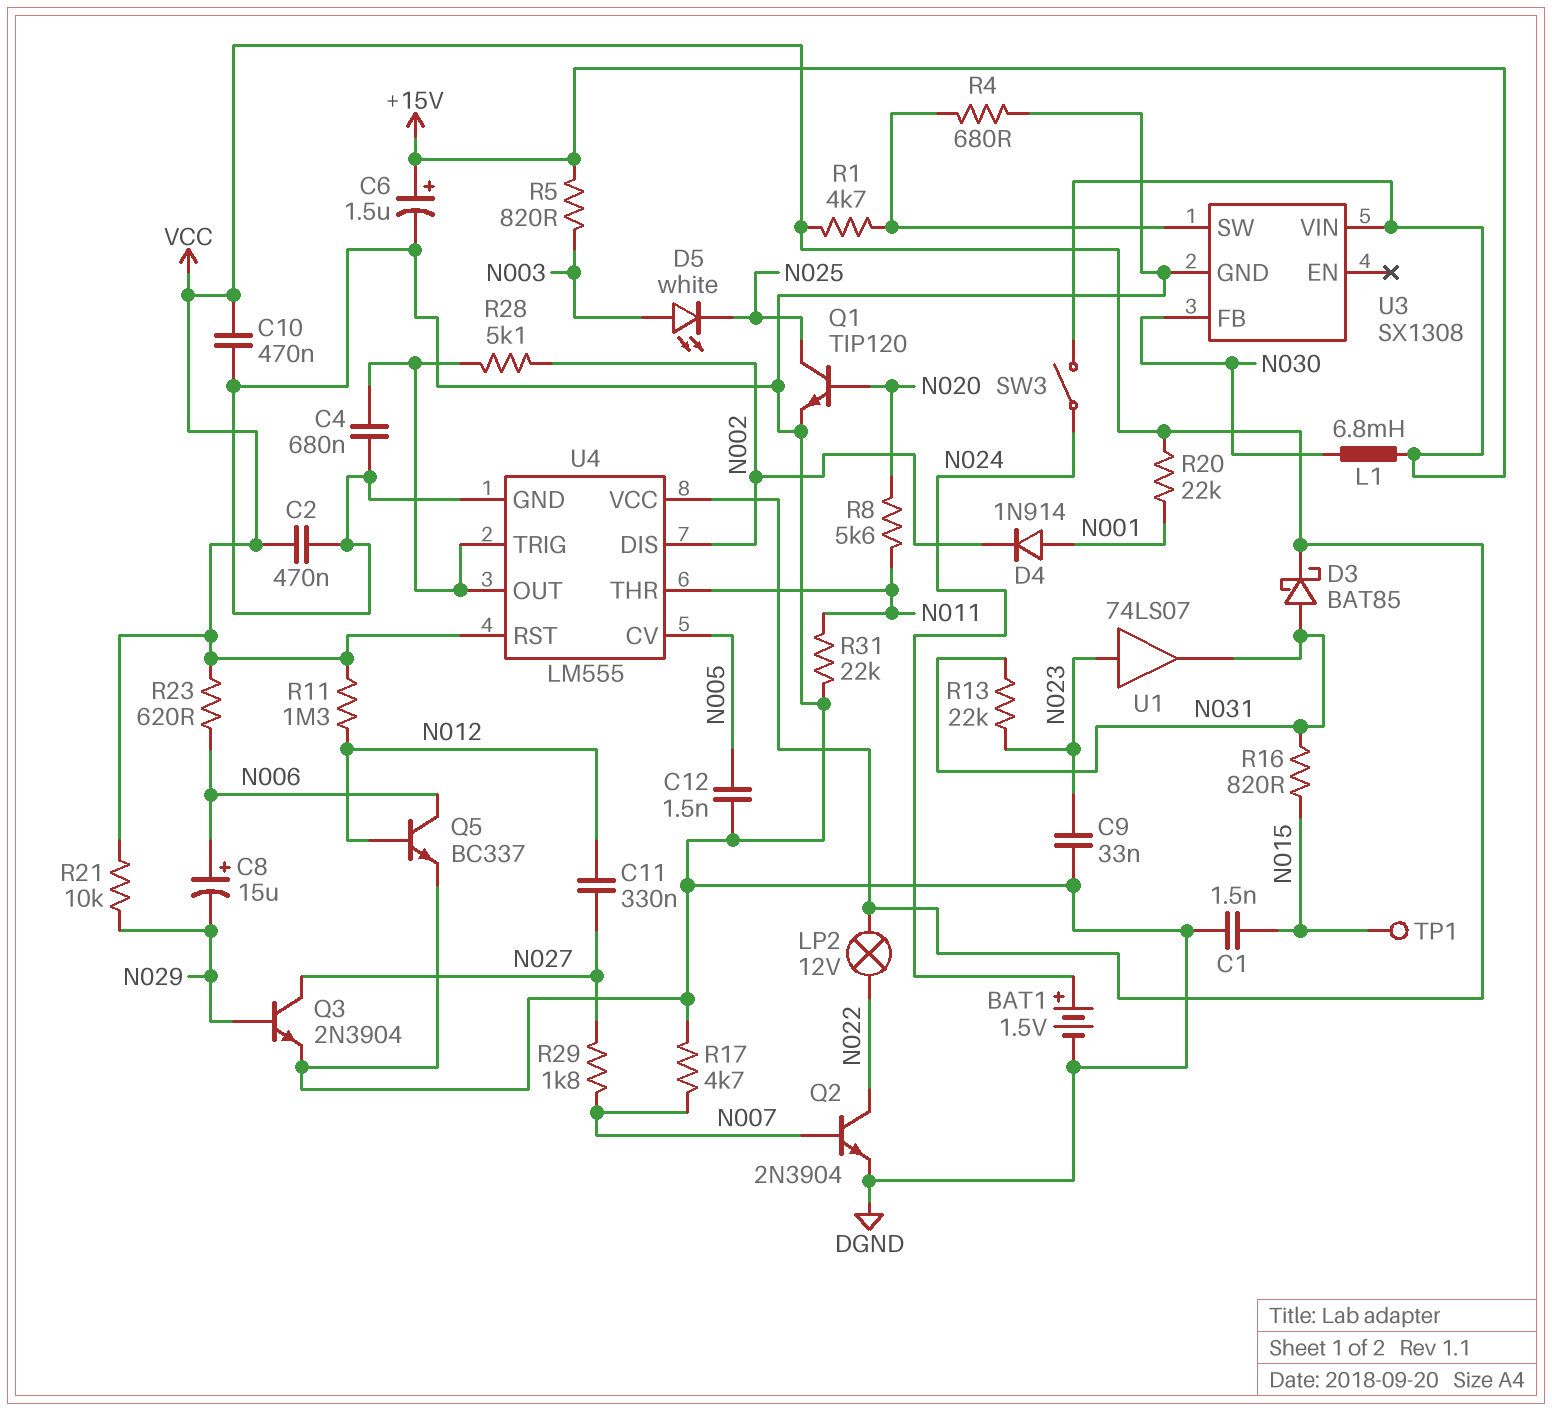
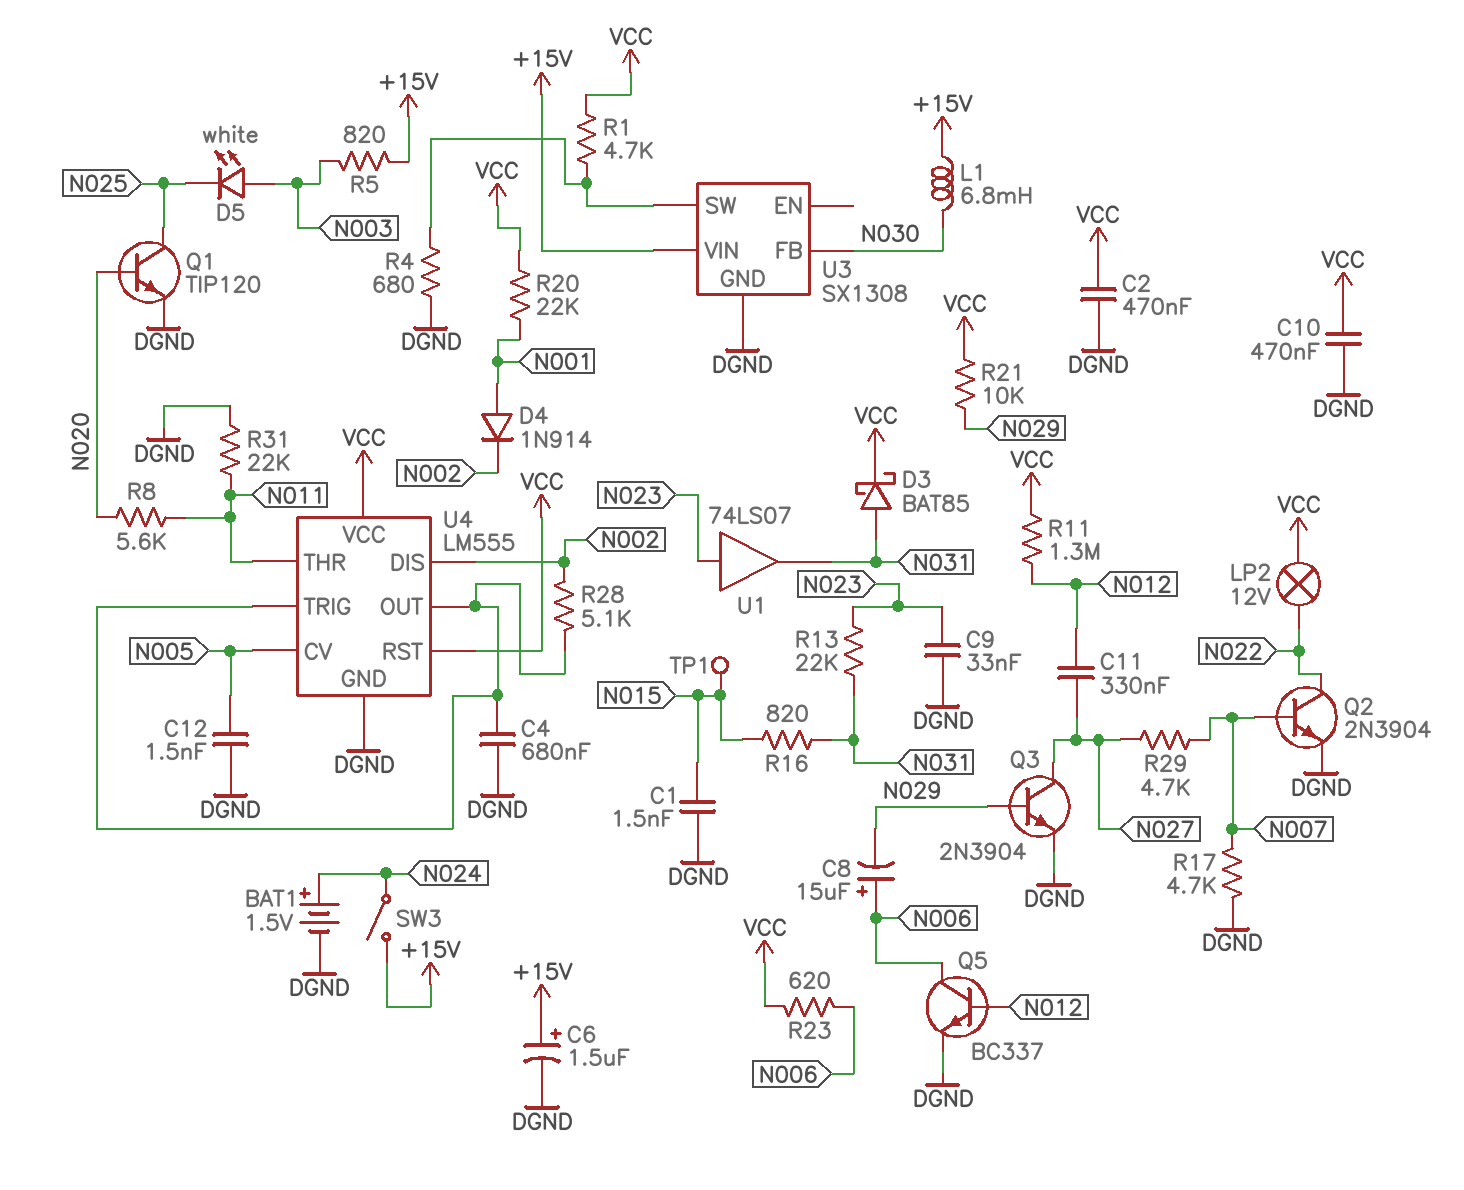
R29: 1.8k (N007, N027) -> 4.7k (N007, N027)

